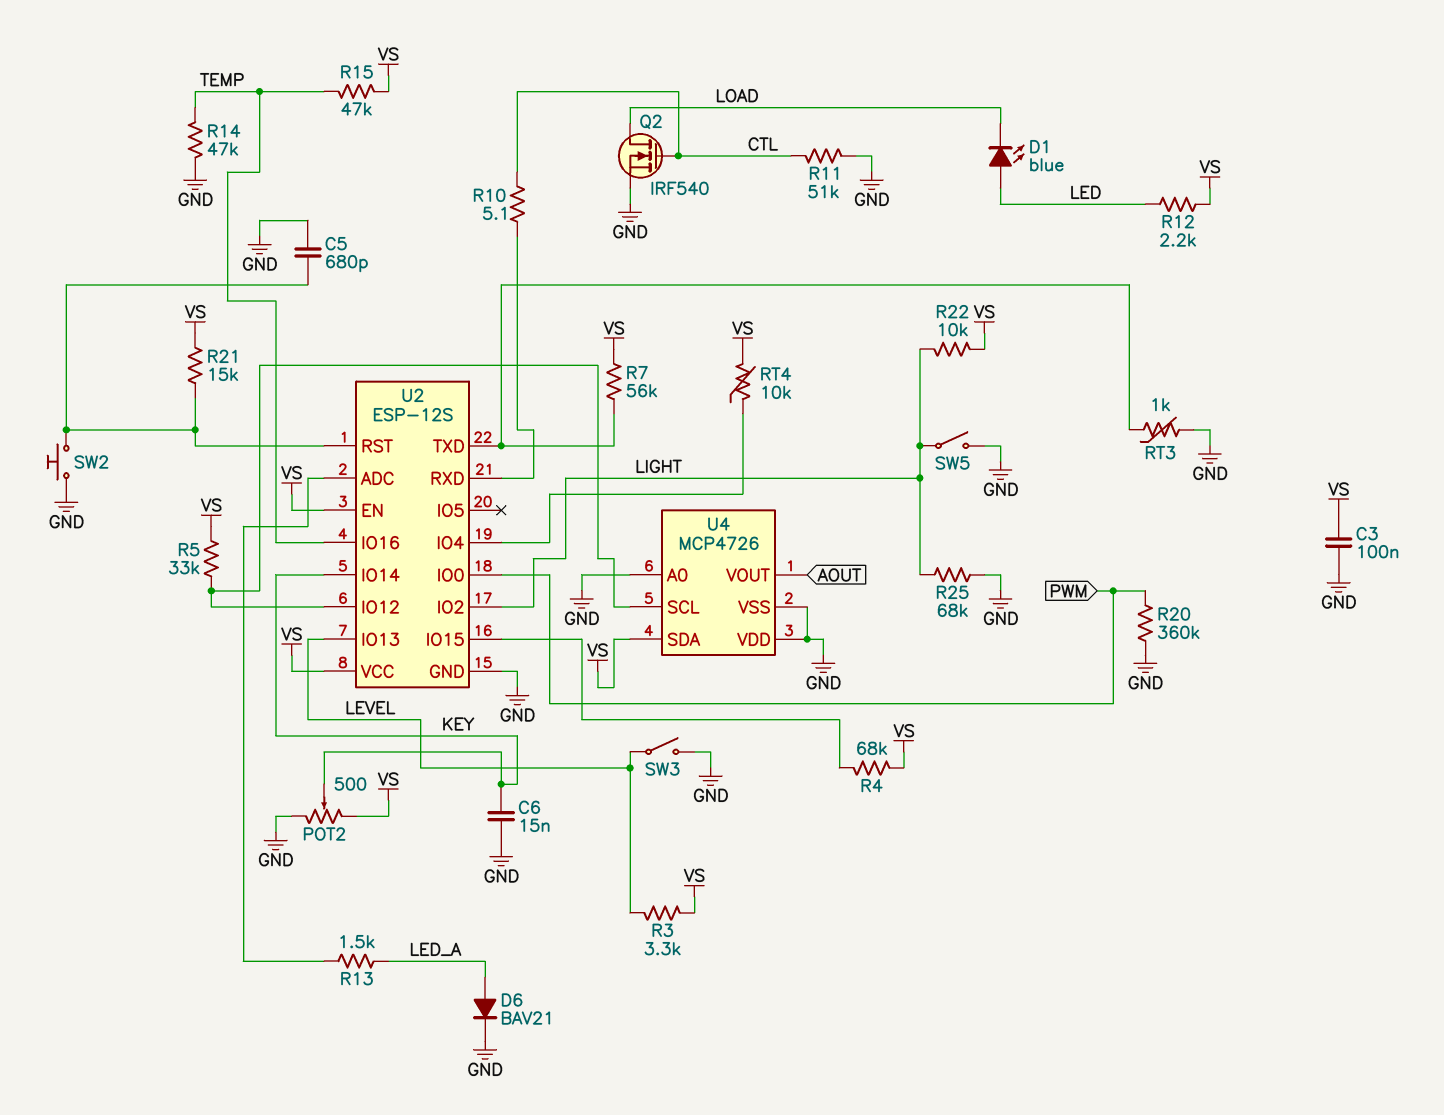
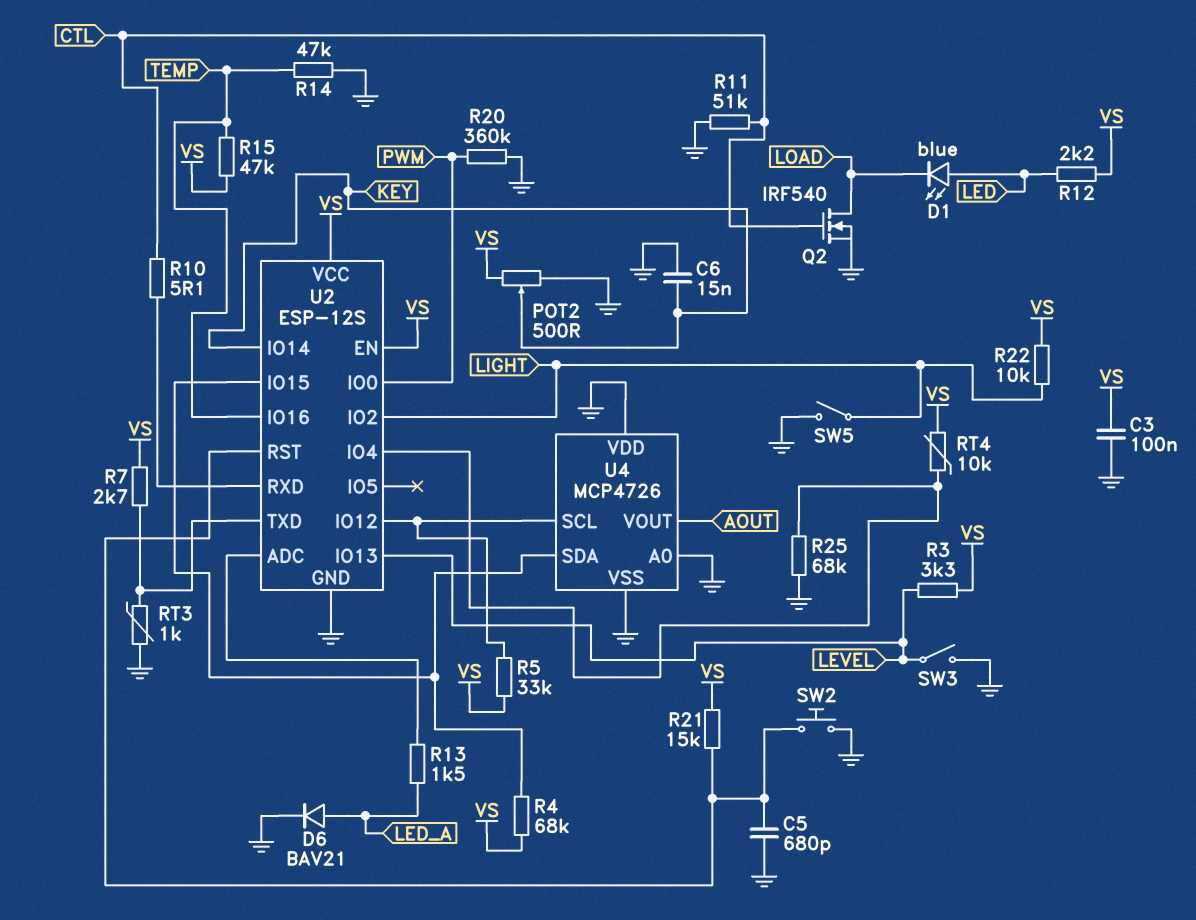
R7: 56k (U2/TXD, VS) -> 2.7k (U2/TXD, VS)
R25: 68k (GND, LIGHT) -> 68k (GND, U2/IO4)
U4 pin SDA: VS -> U2/IO15

